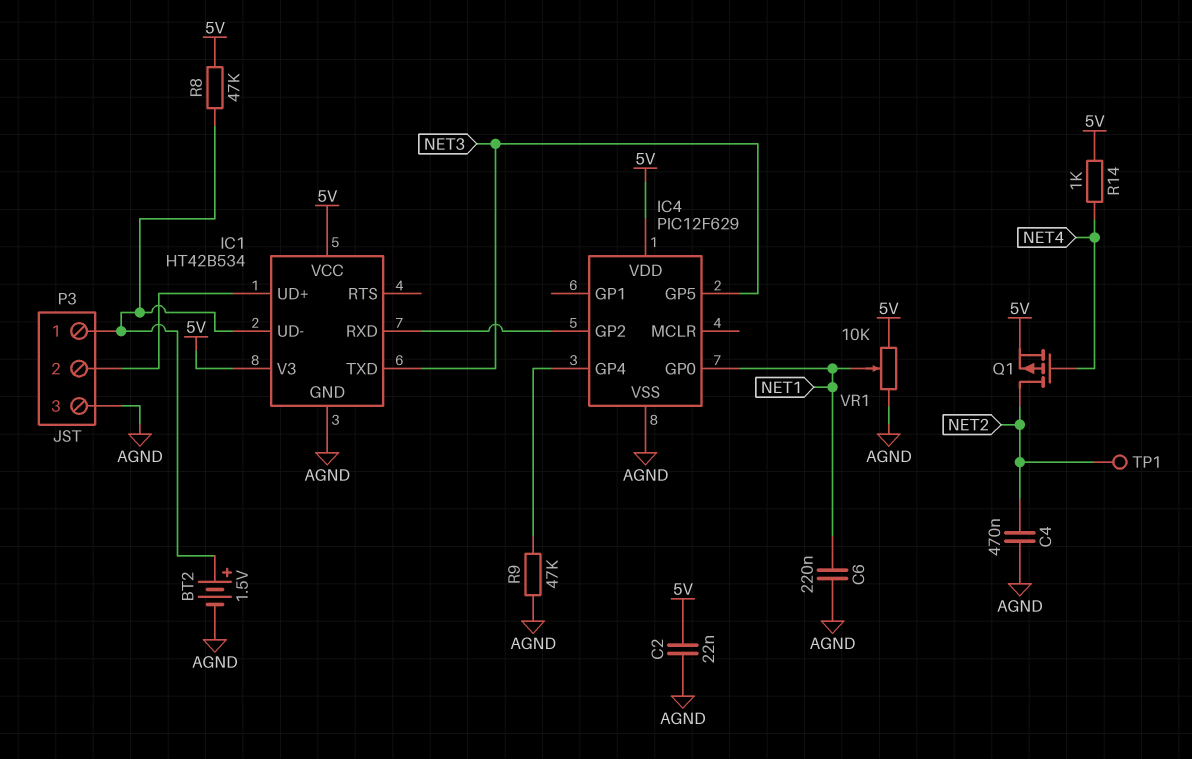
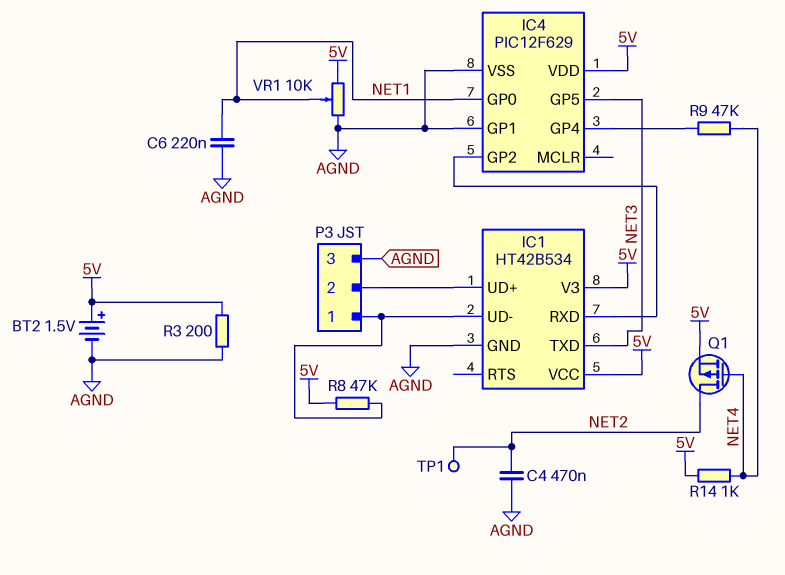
BT2: 1.5V (plus IC1/UD-, minus AGND) -> 1.5V (plus 5V, minus AGND)
C2: 22nF (5V, AGND) -> none
IC4 pin GP1: none -> AGND
R3: none -> 200 (5V, AGND)
R9: 47k (AGND, IC4/GP4) -> 47k (IC4/GP4, NET4)

